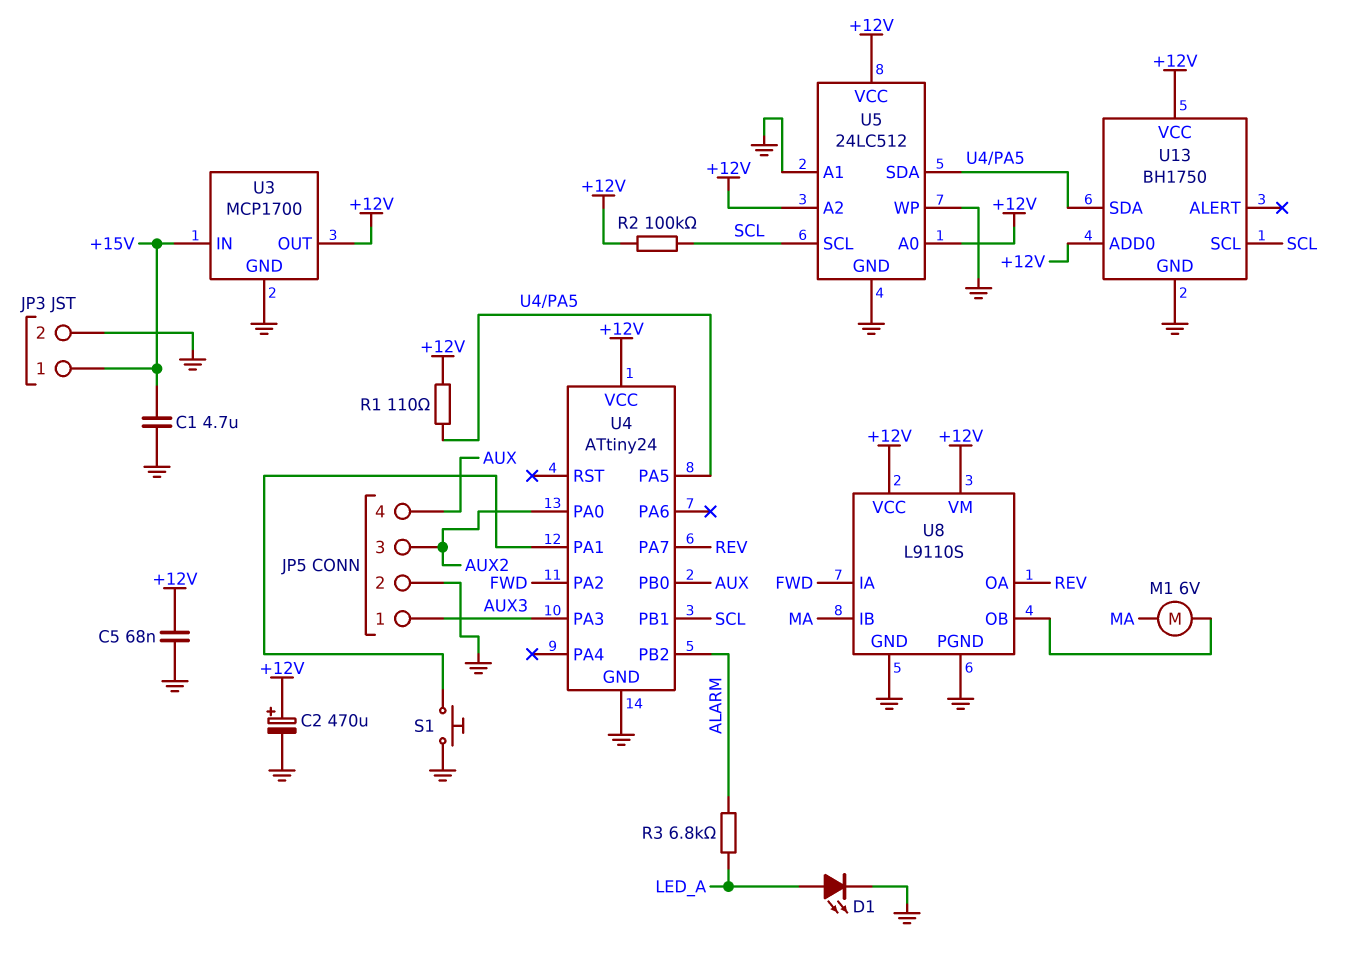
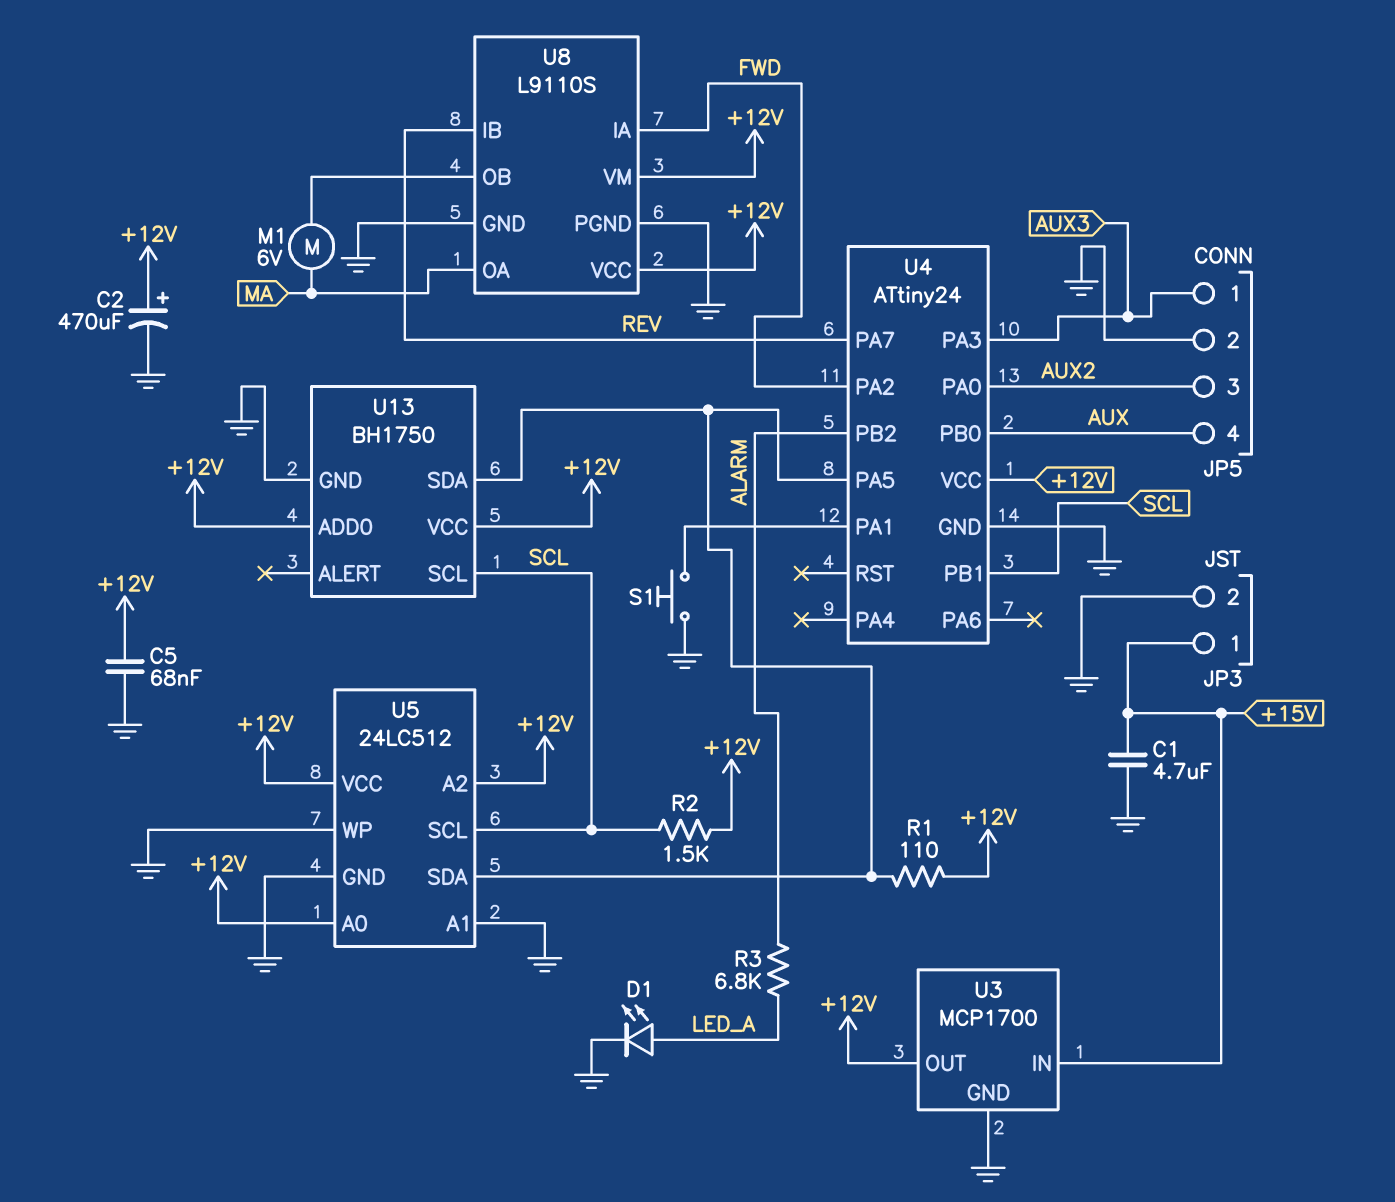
R2: 100k (+12V, SCL) -> 1.5k (+12V, SCL)
U8 pin IB: MA -> REV
U8 pin OA: REV -> MA

